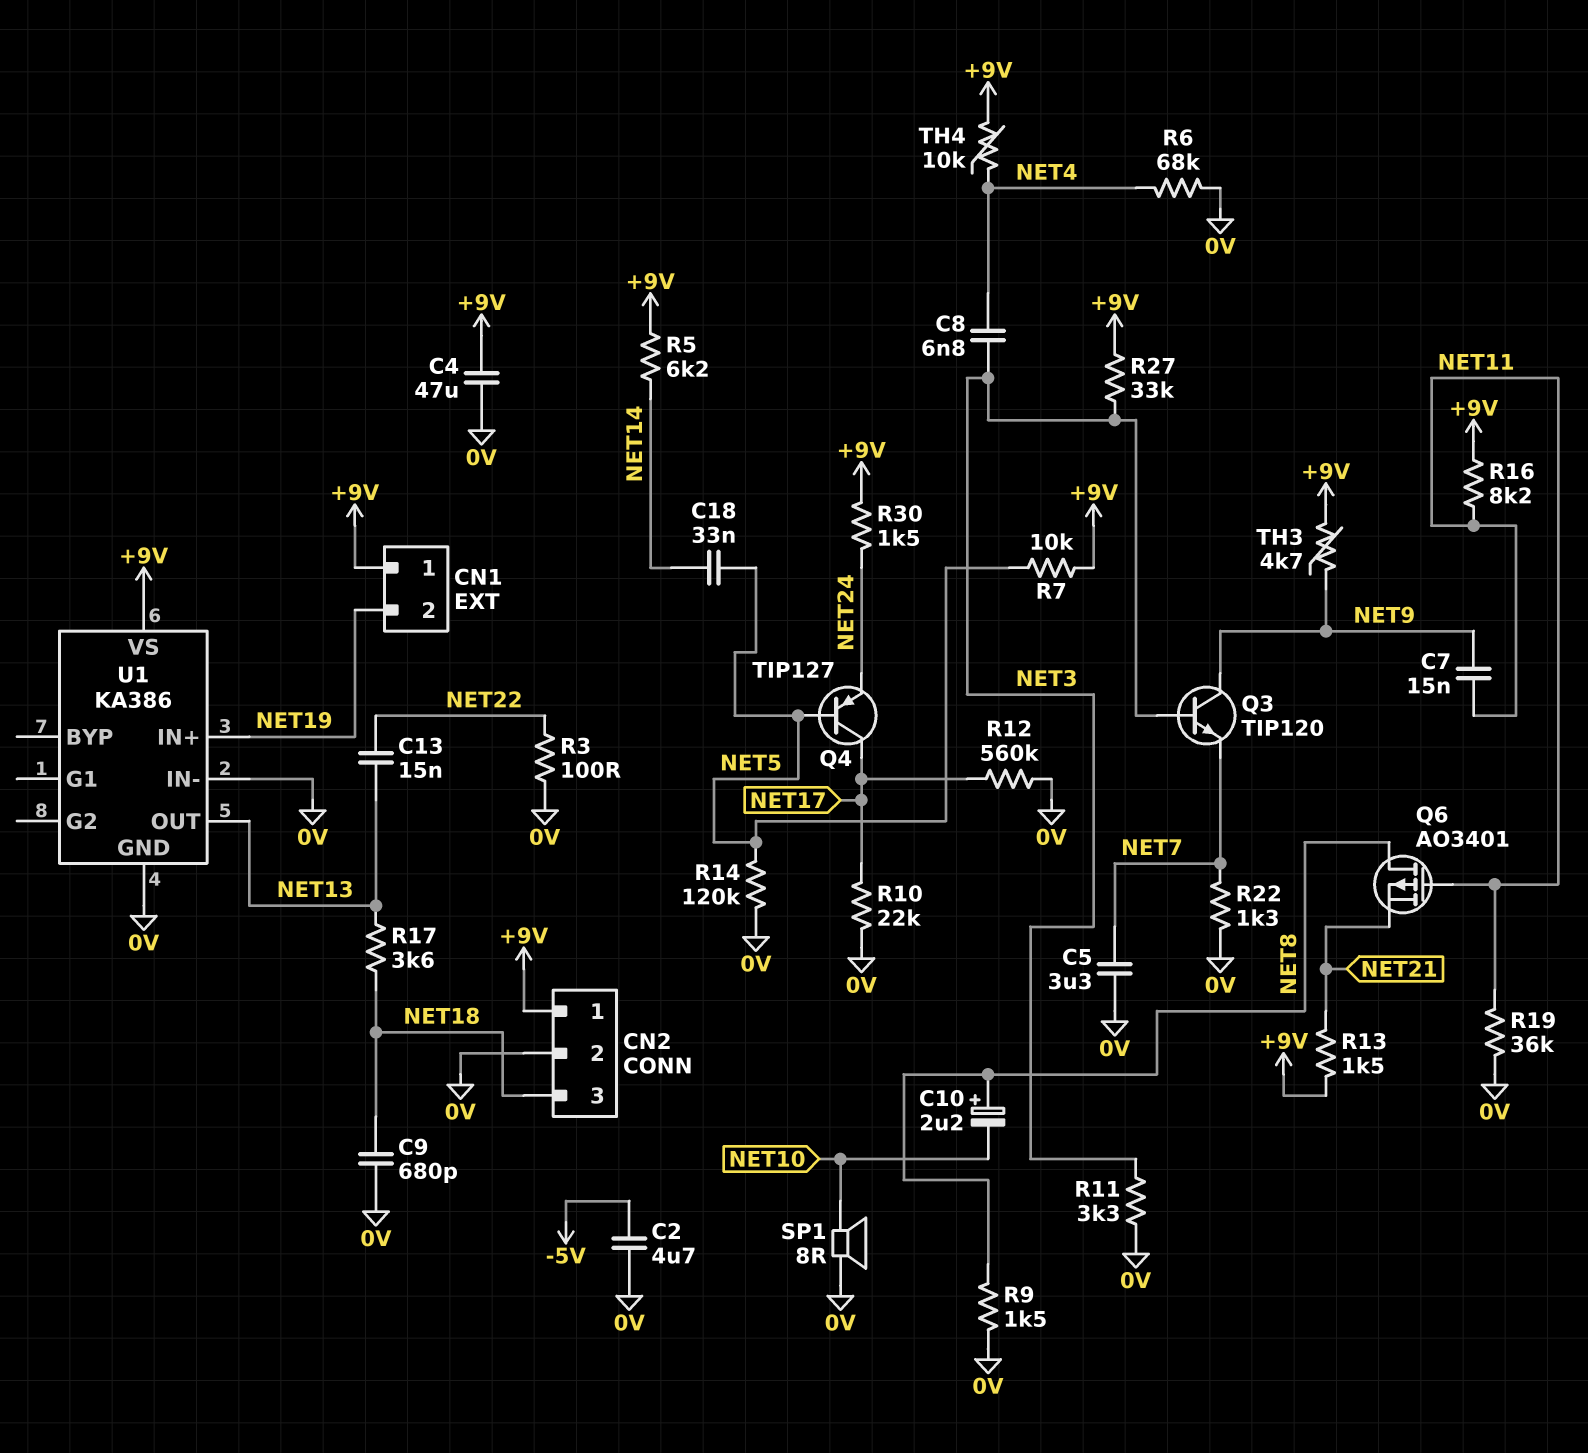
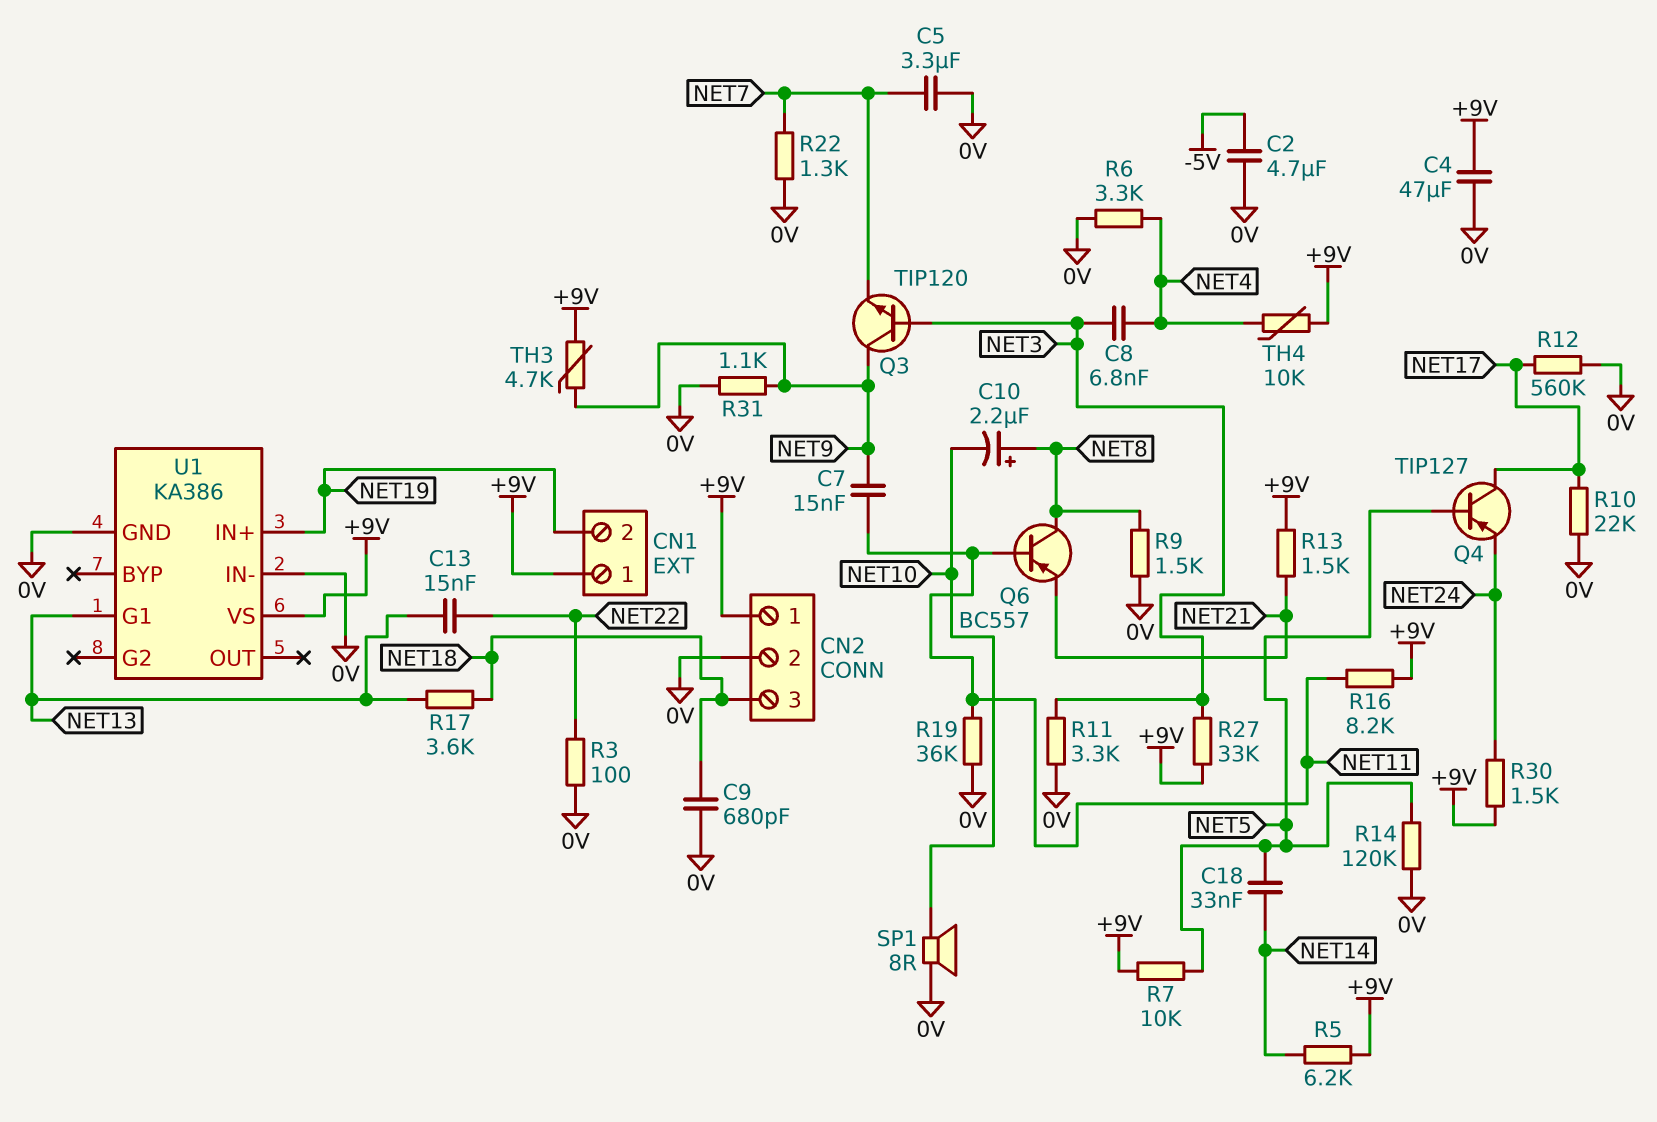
Q6: PMOS AO3401 (G NET11, D NET8, S NET21) -> PNP BC557 (B NET11, C NET8, E NET21)
R6: 68k (0V, NET4) -> 3.3k (0V, NET4)
R31: none -> 1.1k (0V, NET9)
U1 pin G1: none -> NET13
U1 pin OUT: NET13 -> none

